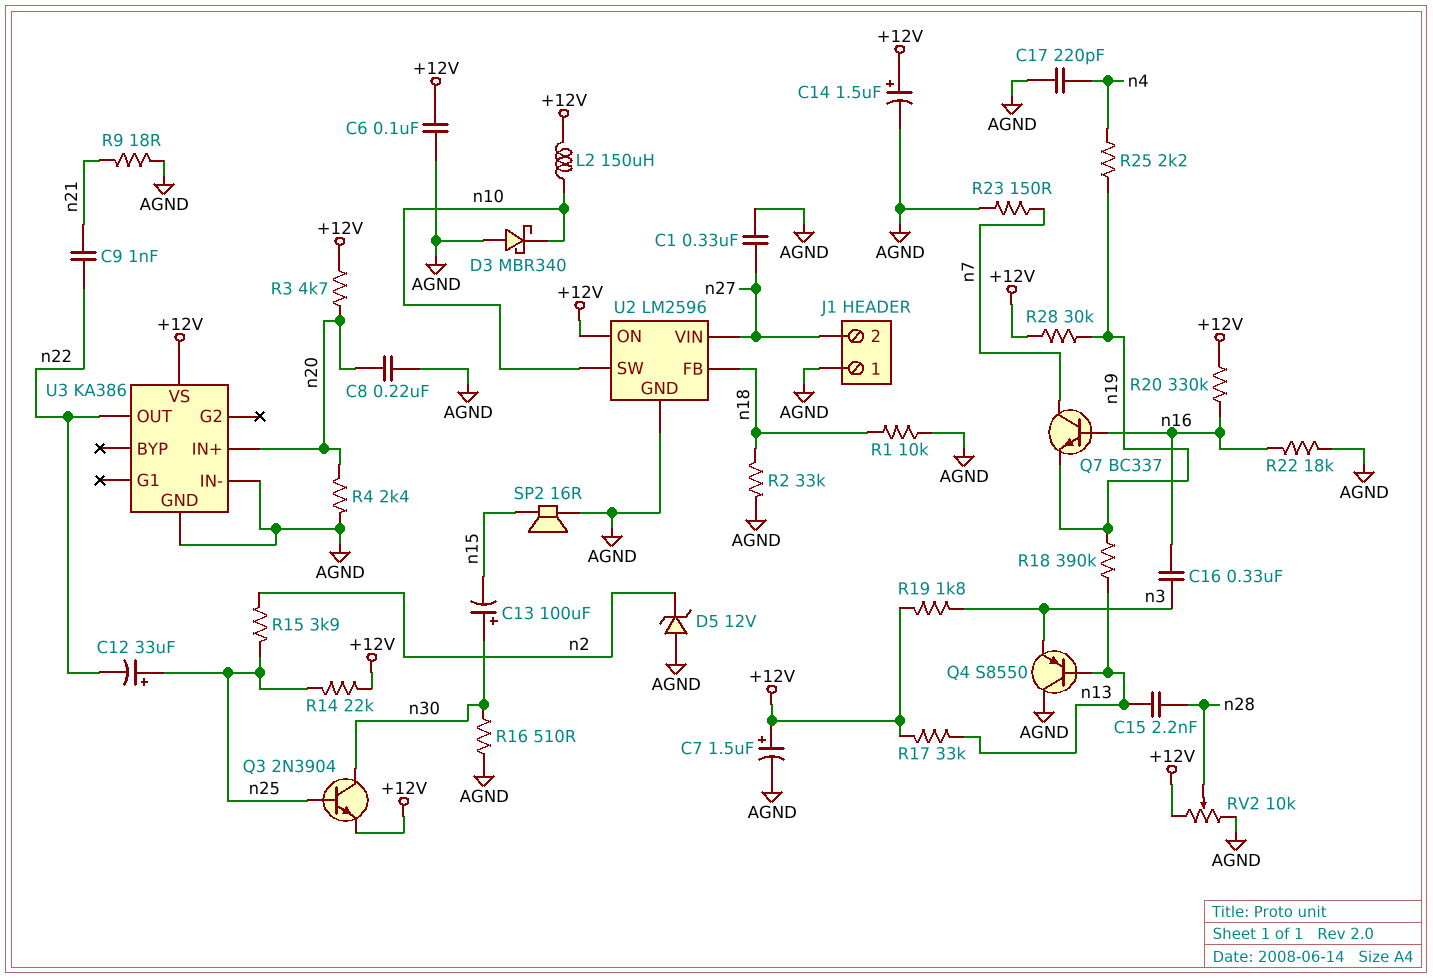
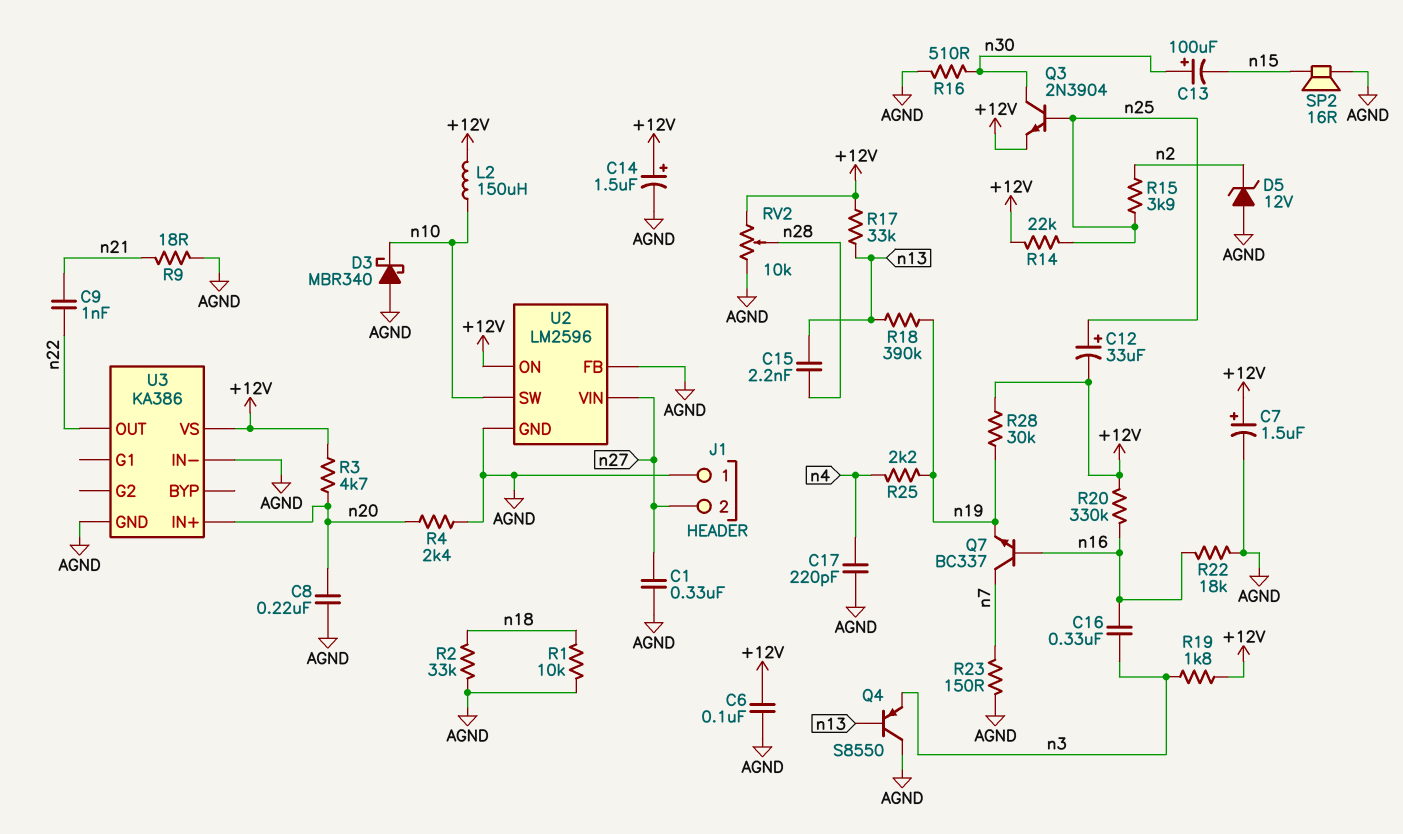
C12: 33uF (plus n25, minus n22) -> 33uF (plus n25, minus +12V)
U2 pin FB: n18 -> AGND

